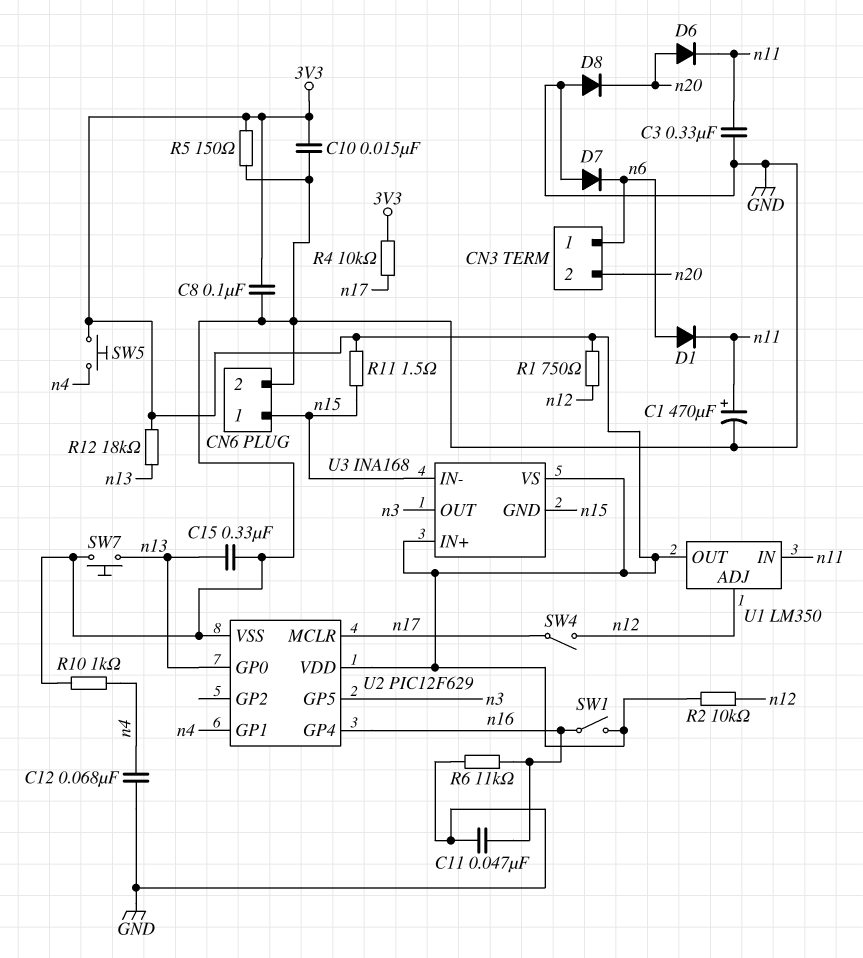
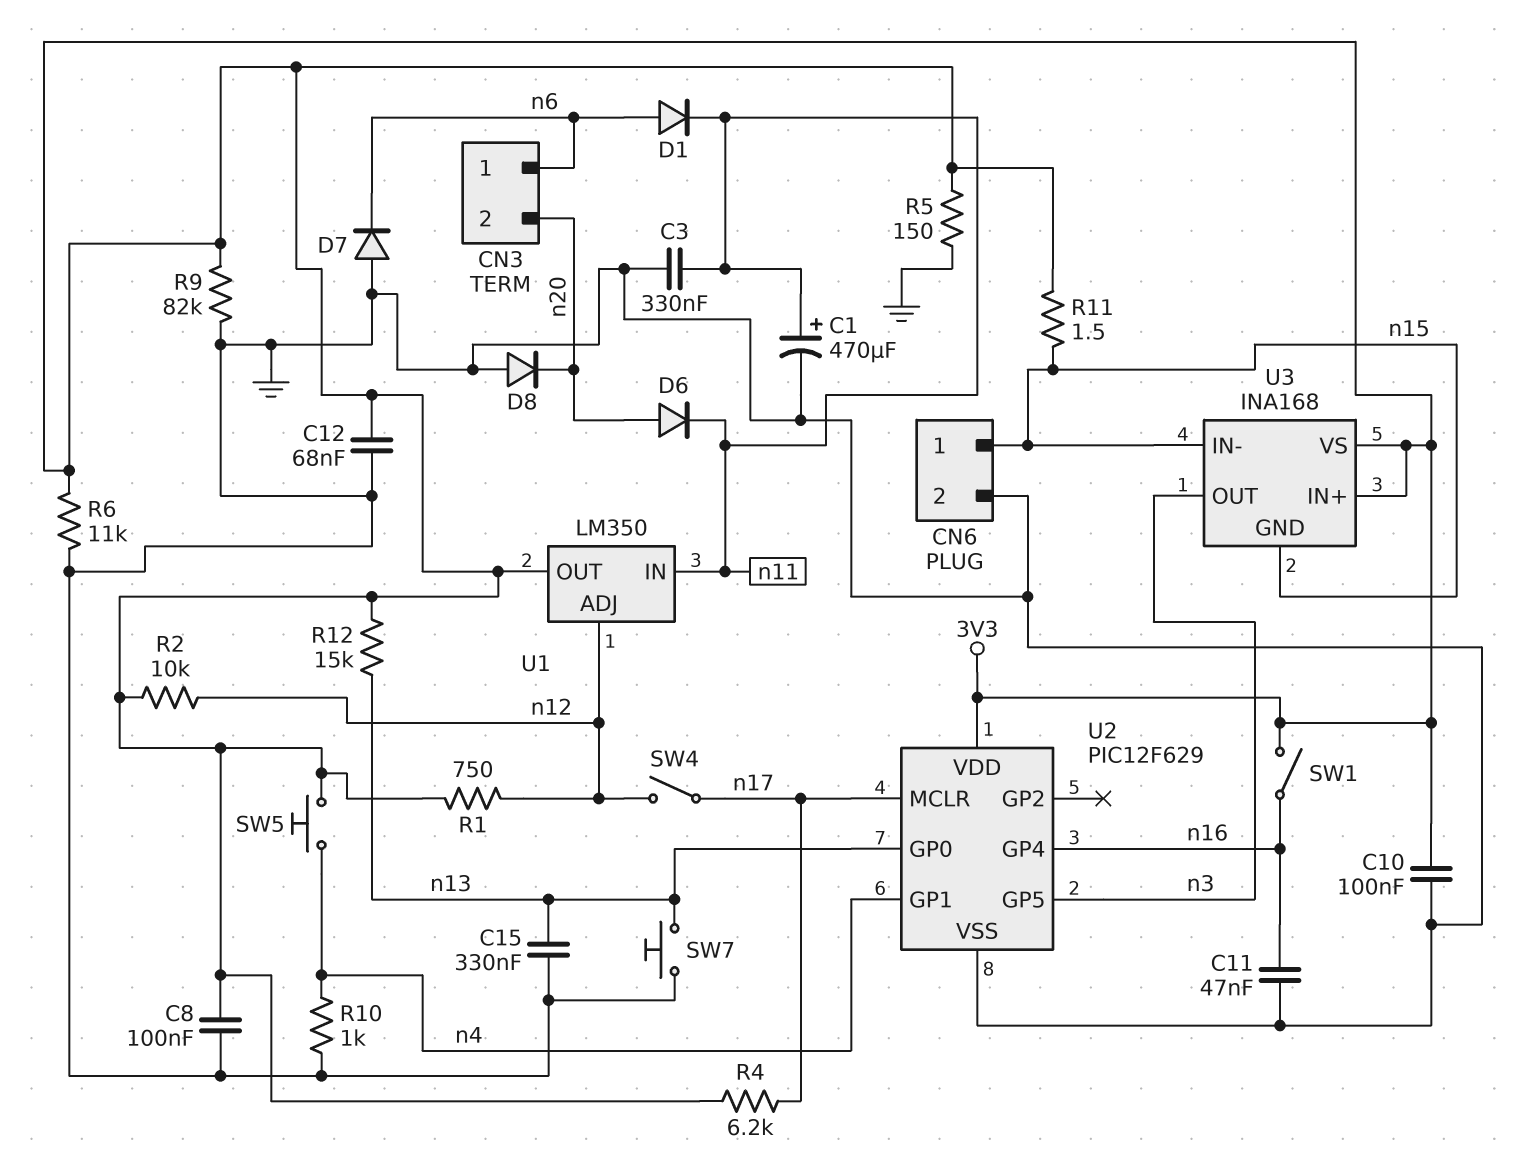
C10: 15nF (3V3, GND) -> 100nF (3V3, GND)
C12: 68nF (GND, n4) -> 68nF (3V3, GND)
R4: 10k (3V3, n17) -> 6.2k (3V3, n17)
R6: 11k (GND, n16) -> 11k (3V3, GND)
R9: none -> 82k (3V3, GND)
R12: 18k (3V3, n13) -> 15k (3V3, n13)

